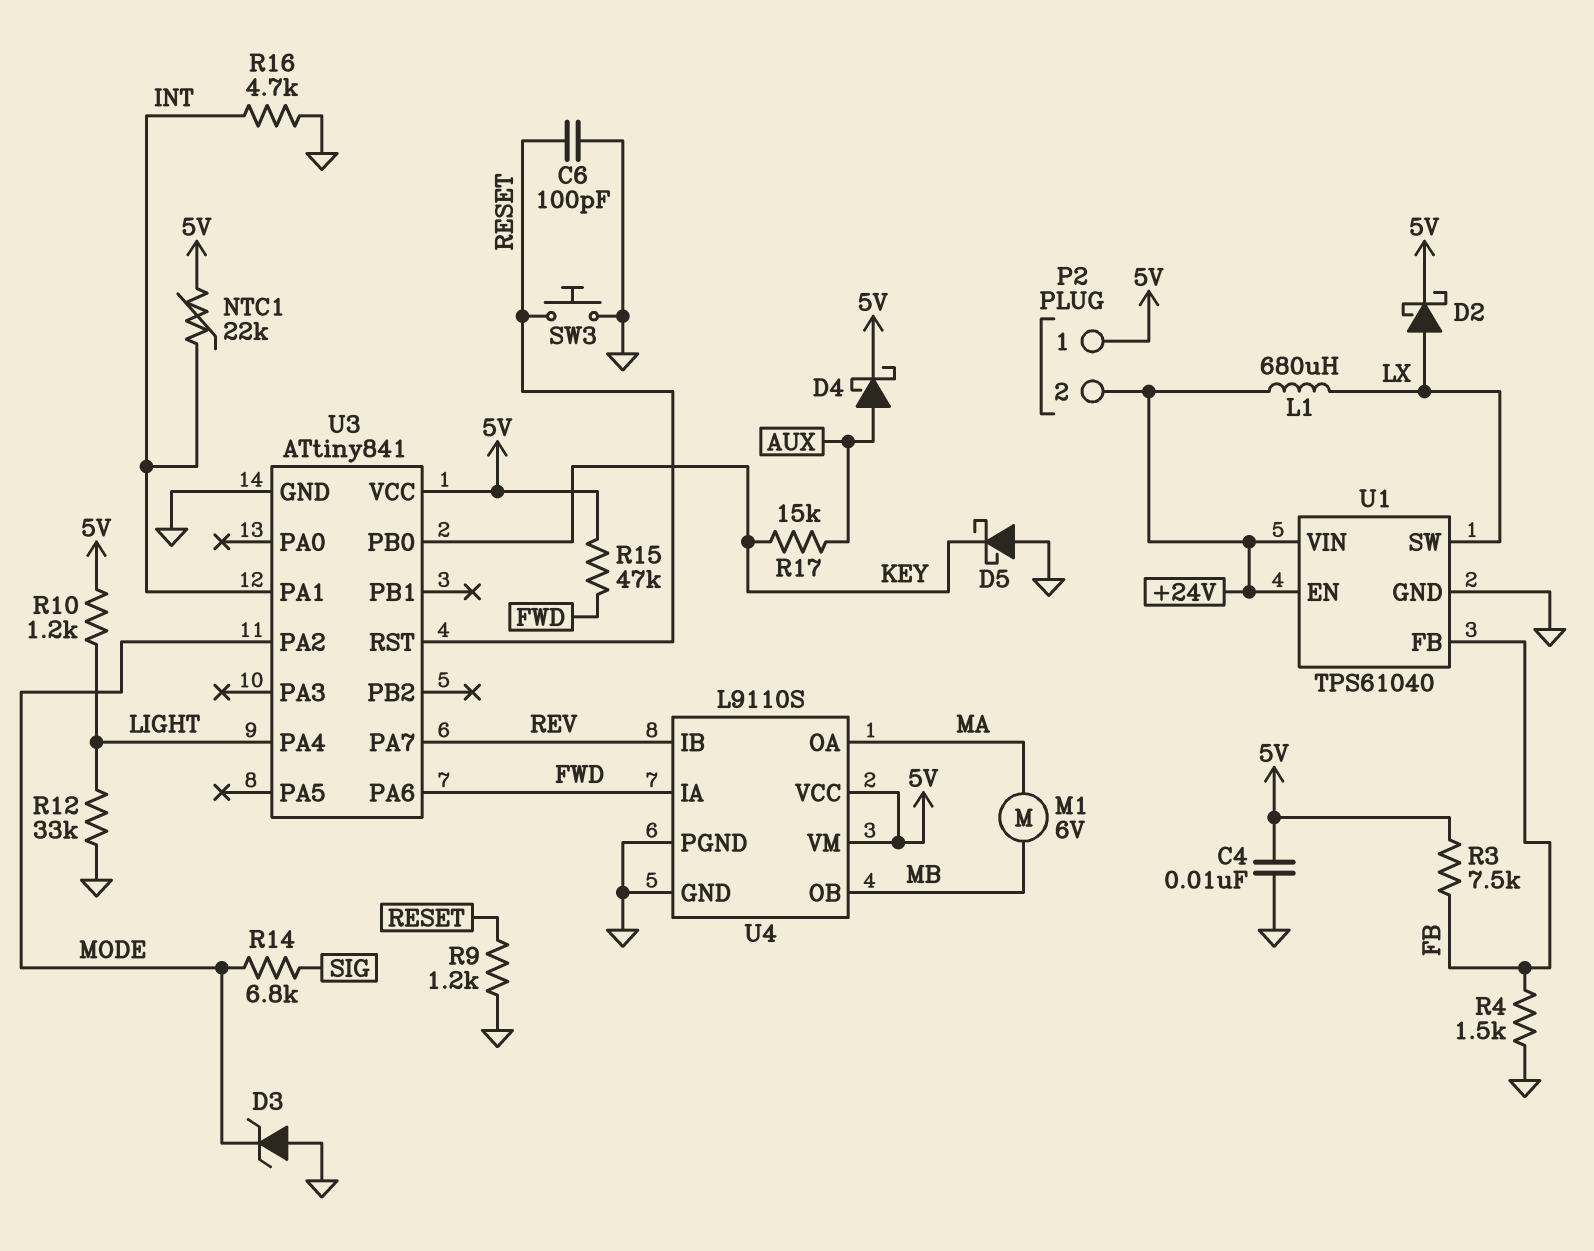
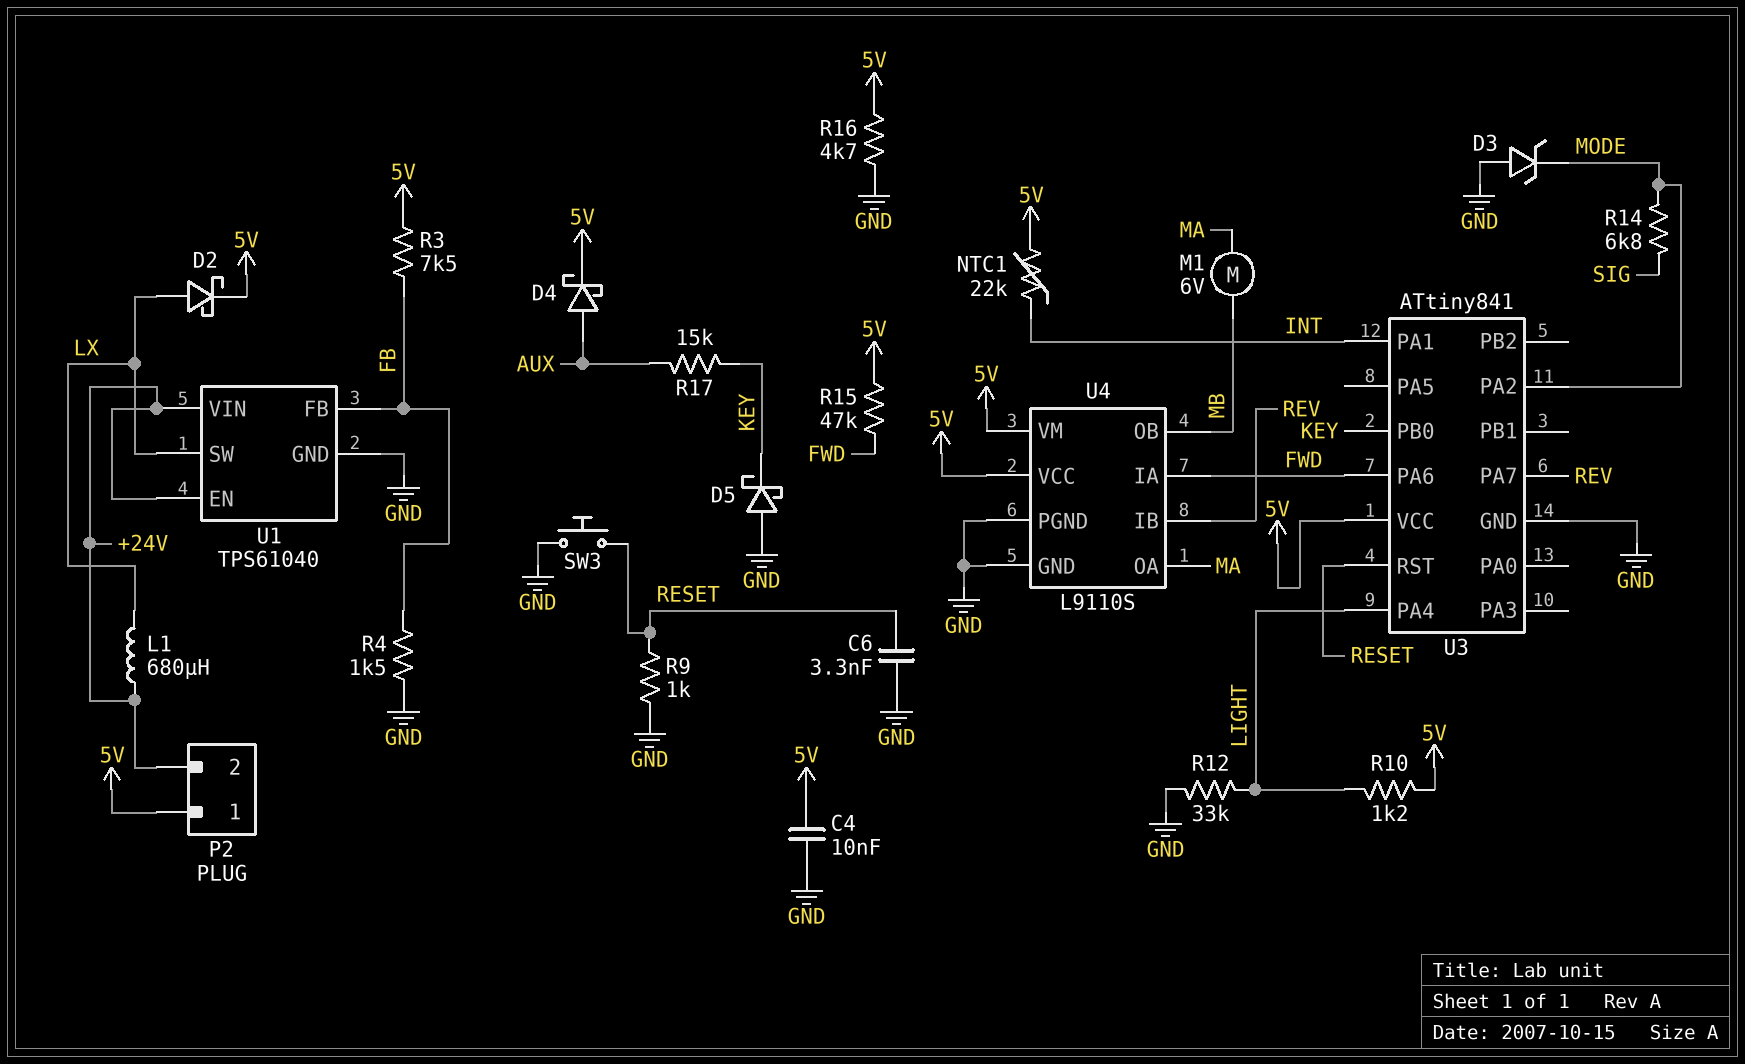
C6: 100pF (GND, RESET) -> 3.3nF (GND, RESET)
R9: 1.2k (GND, RESET) -> 1k (GND, RESET)
R16: 4.7k (GND, INT) -> 4.7k (5V, GND)

